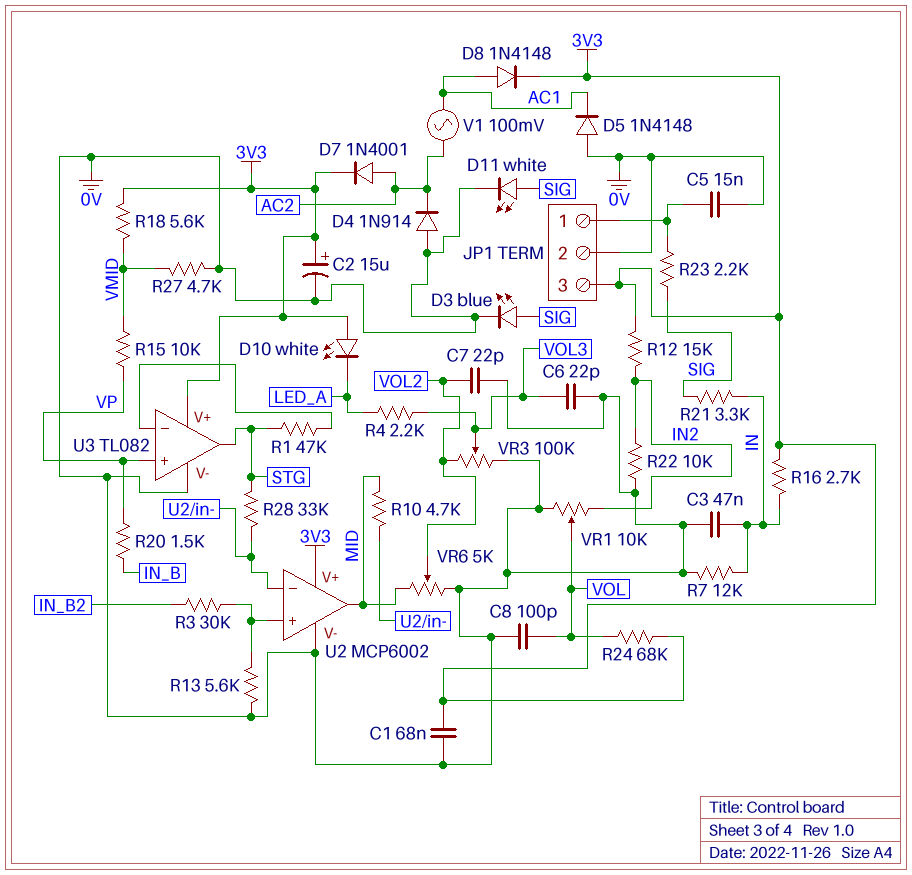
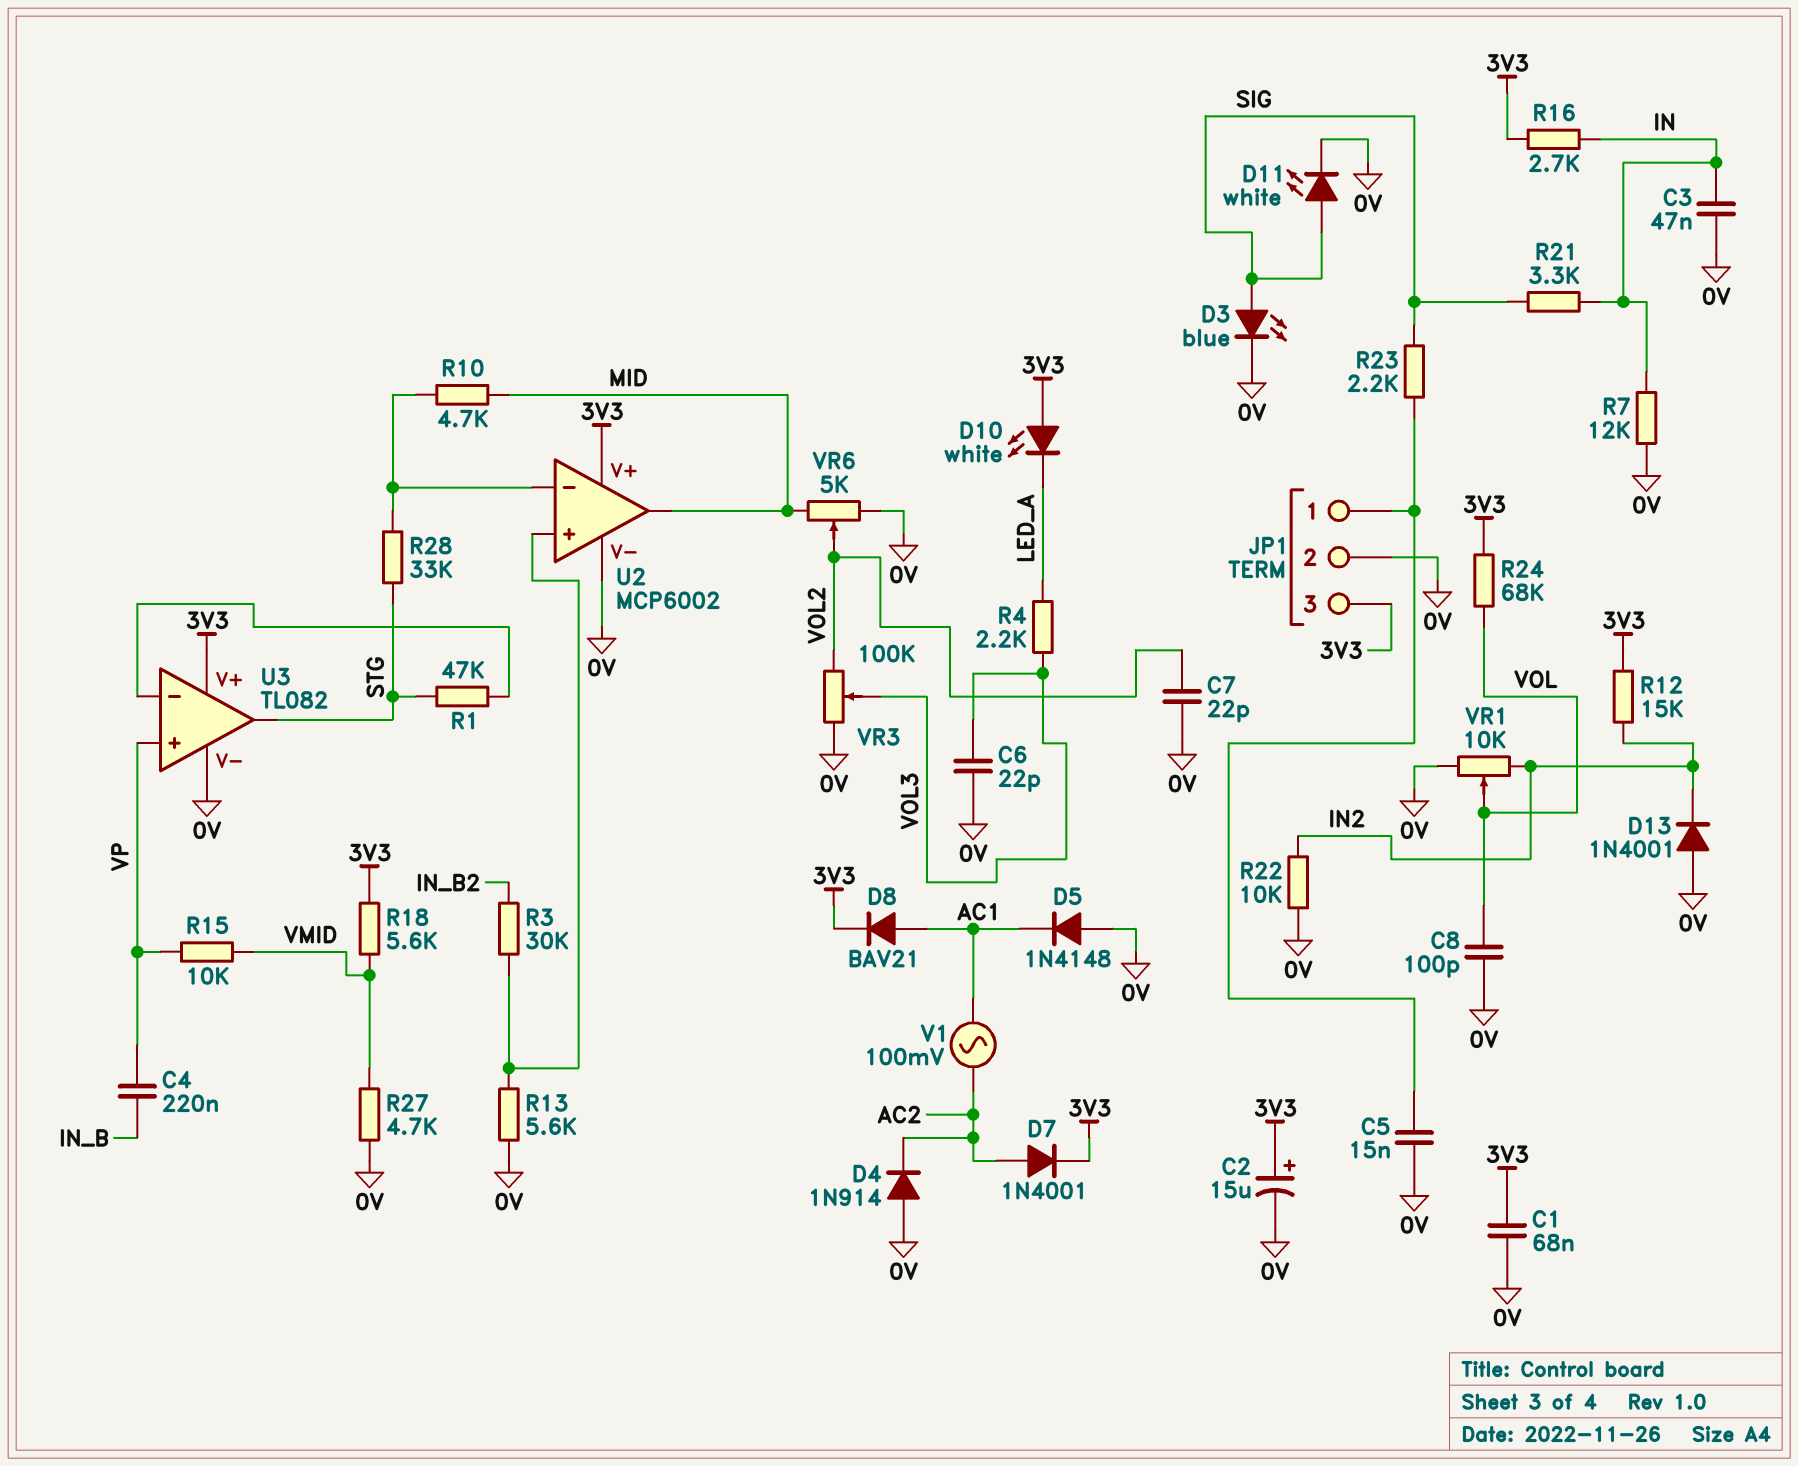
C4: none -> 220nF (IN_B, VP)
D8: diode 1N4148 (A AC1, K 3V3) -> diode BAV21 (A AC1, K 3V3)
D13: none -> diode 1N4001 (A 0V, K IN2)
R20: 1.5k (IN_B, VP) -> none

